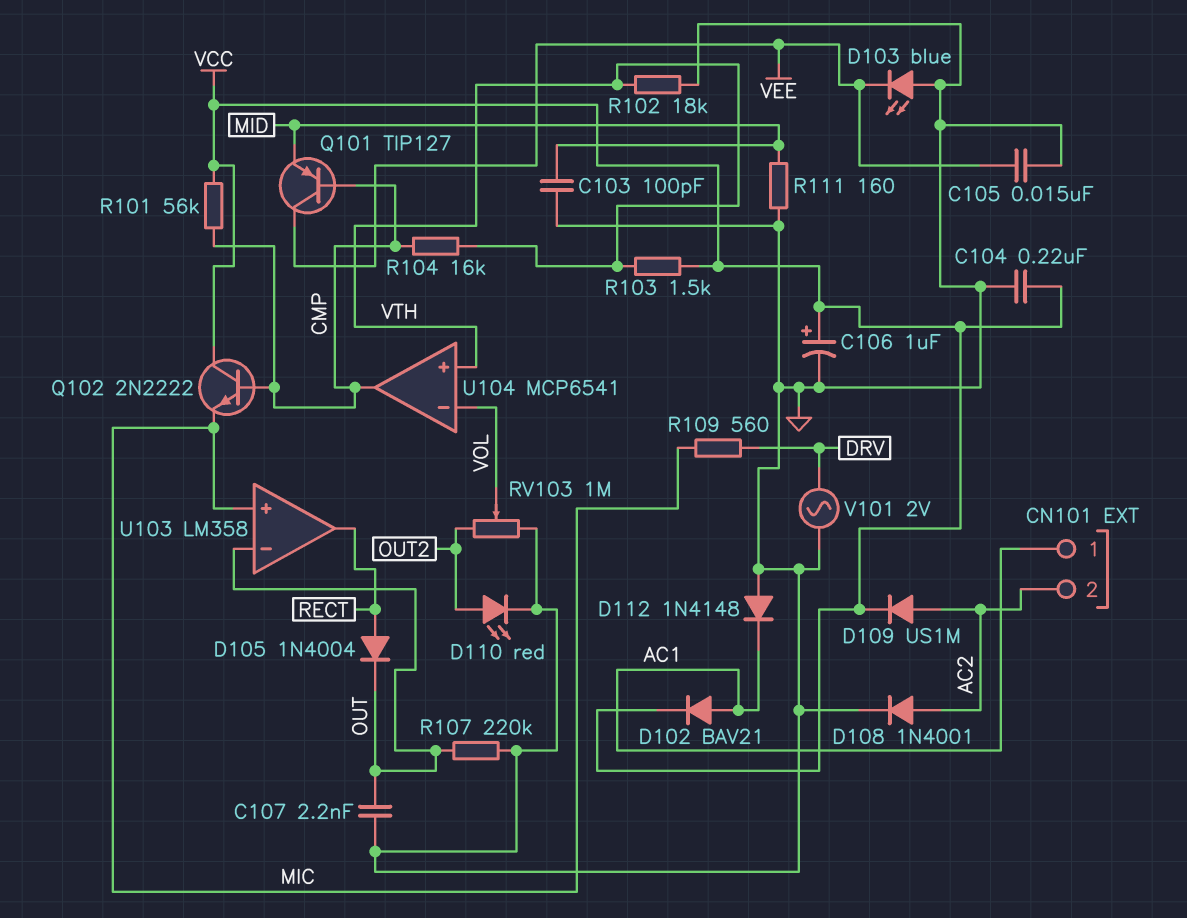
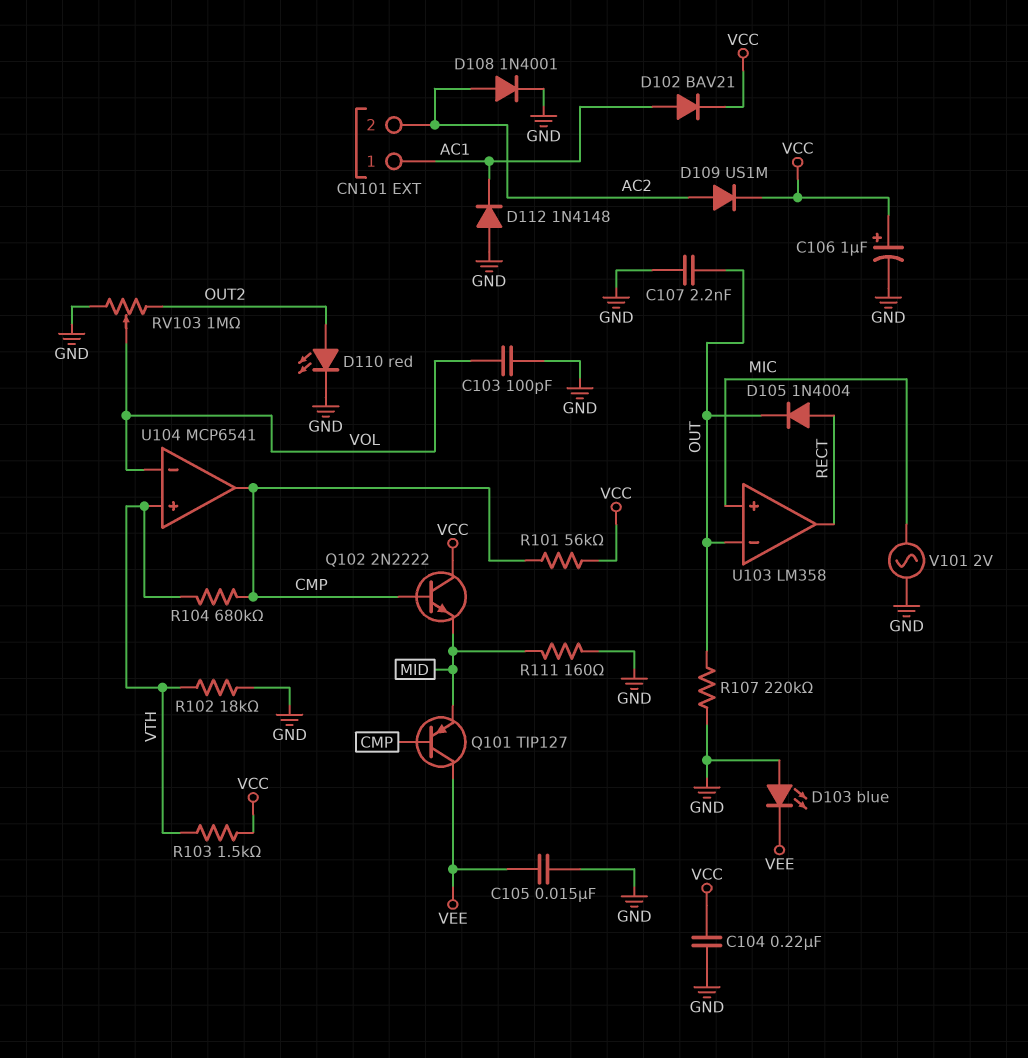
C103: 100pF (GND, MID) -> 100pF (GND, VOL)
Q102: NPN 2N2222 (B CMP, C VCC, E MIC) -> NPN 2N2222 (B CMP, C VCC, E MID)
R104: 16k (CMP, VTH) -> 680k (CMP, VTH)
R109: 560 (DRV, MIC) -> none
V101: AC 2V (DRV, GND) -> AC 2V (GND, MIC)

